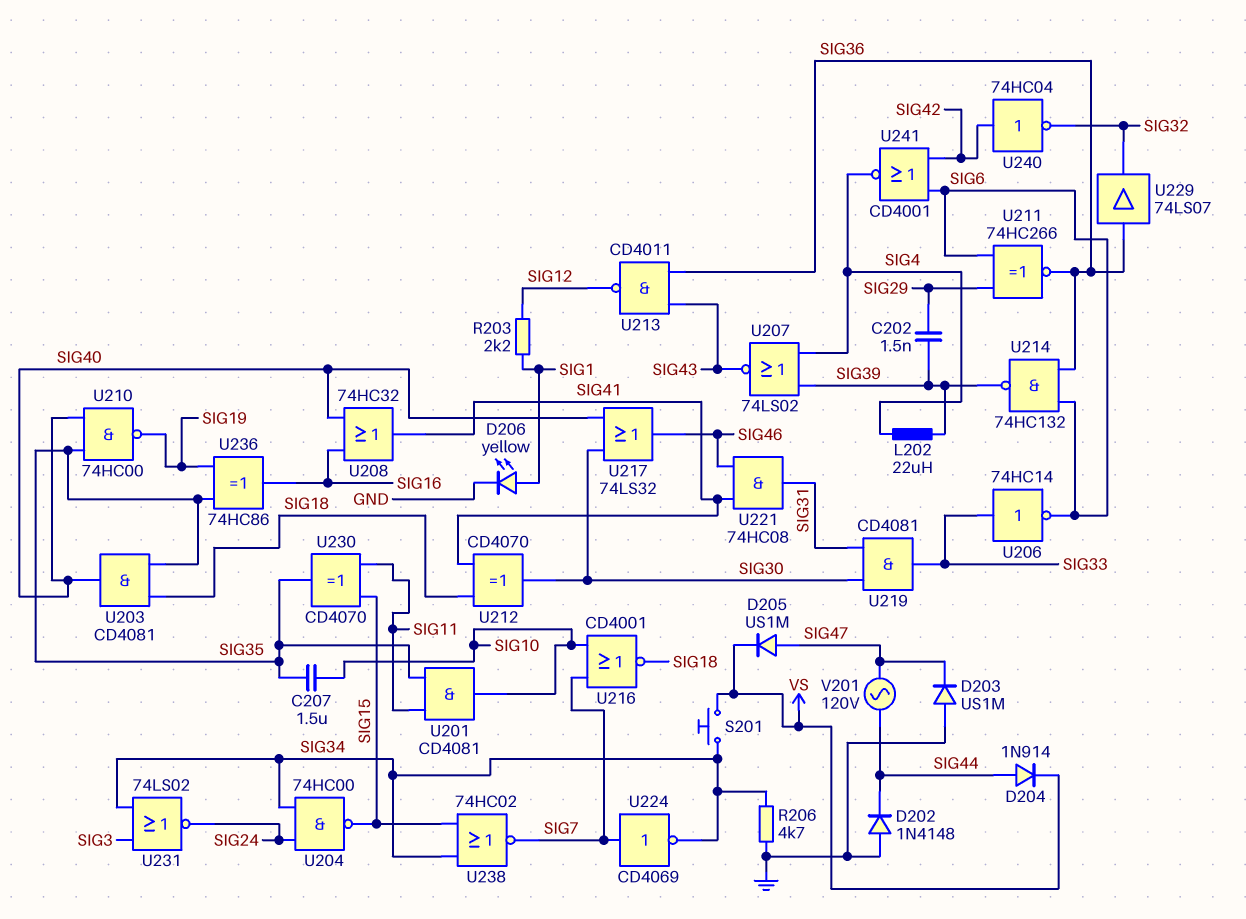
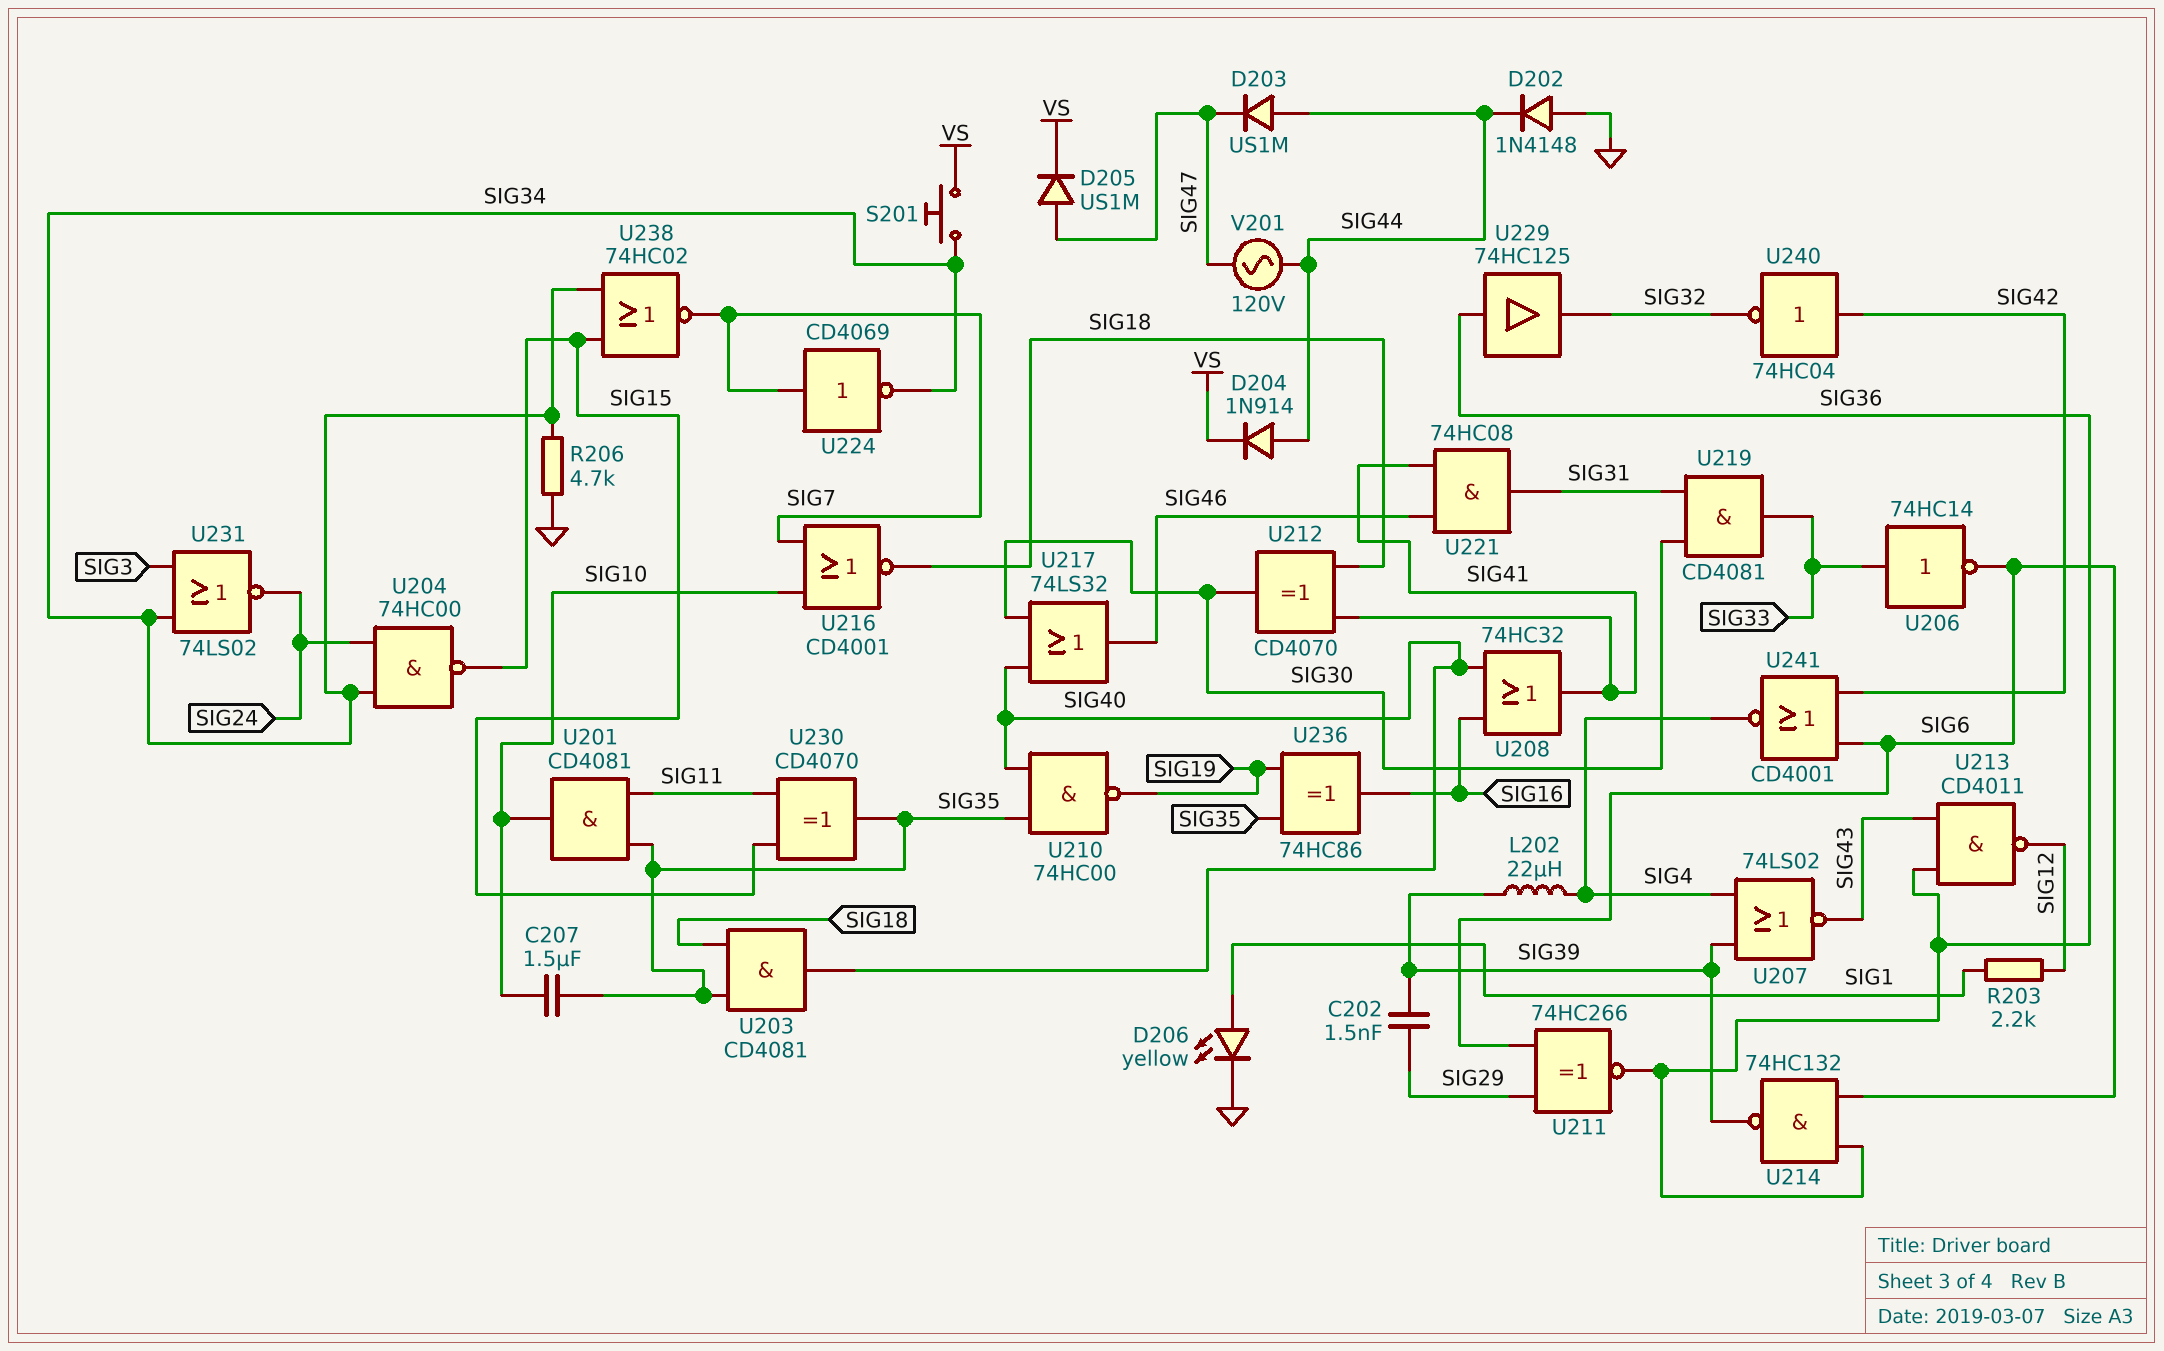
D203: diode US1M (A GND, K SIG47) -> diode US1M (A SIG44, K SIG47)
U229: buffer 74LS07 (in SIG36, out SIG32) -> buffer 74HC125 (in SIG36, out SIG32)

